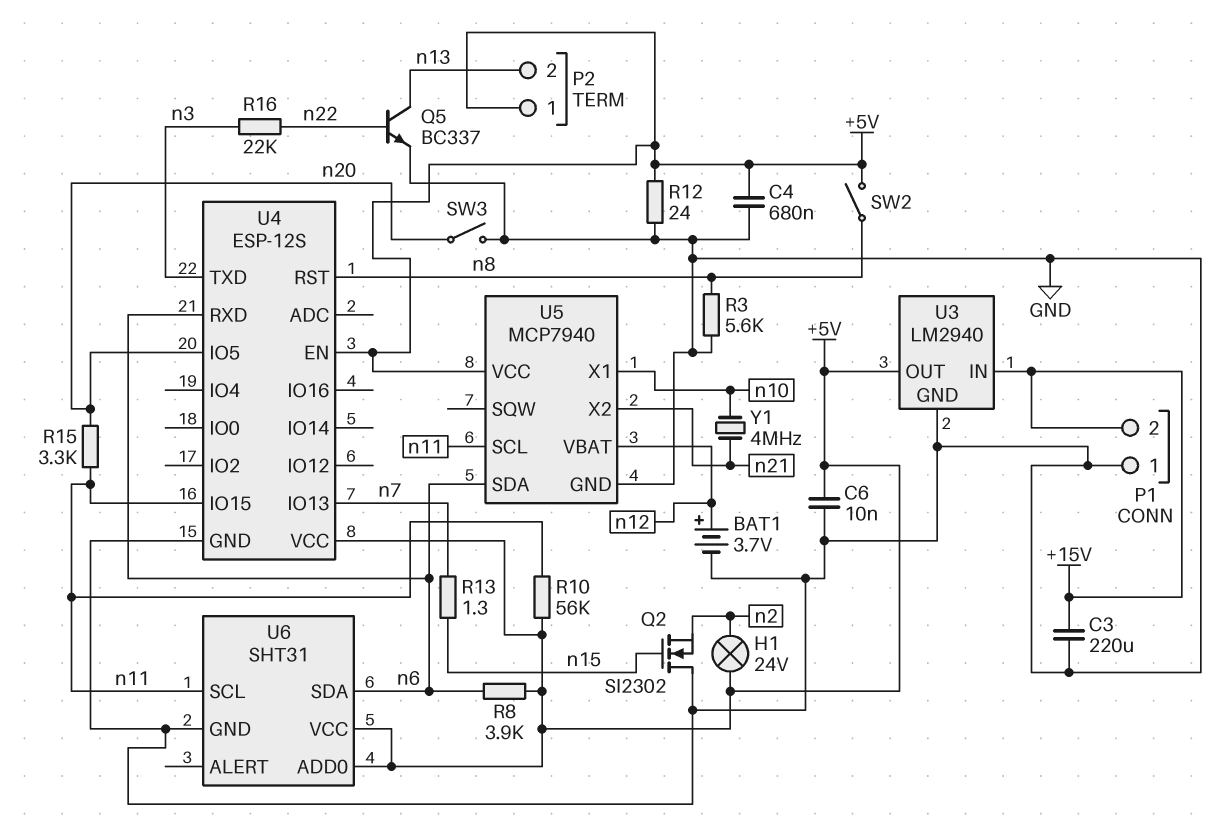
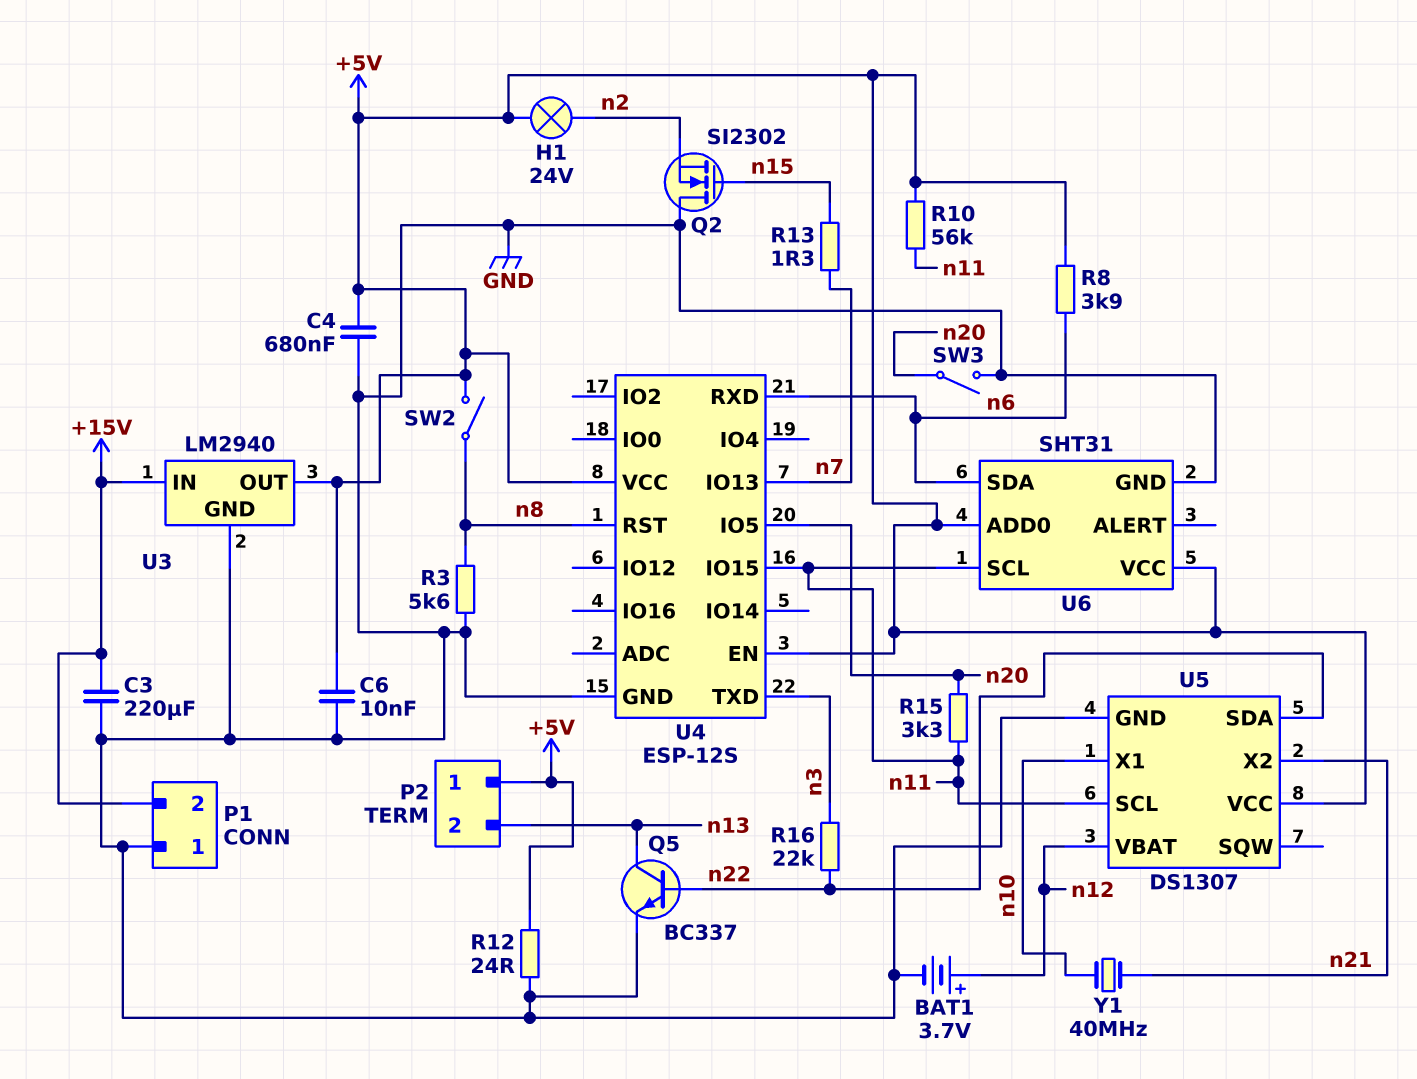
U5: MCP7940 -> DS1307
U5 pin SDA: n6 -> n22
Y1: 4MHz (n10, n21) -> 40MHz (n10, n21)

